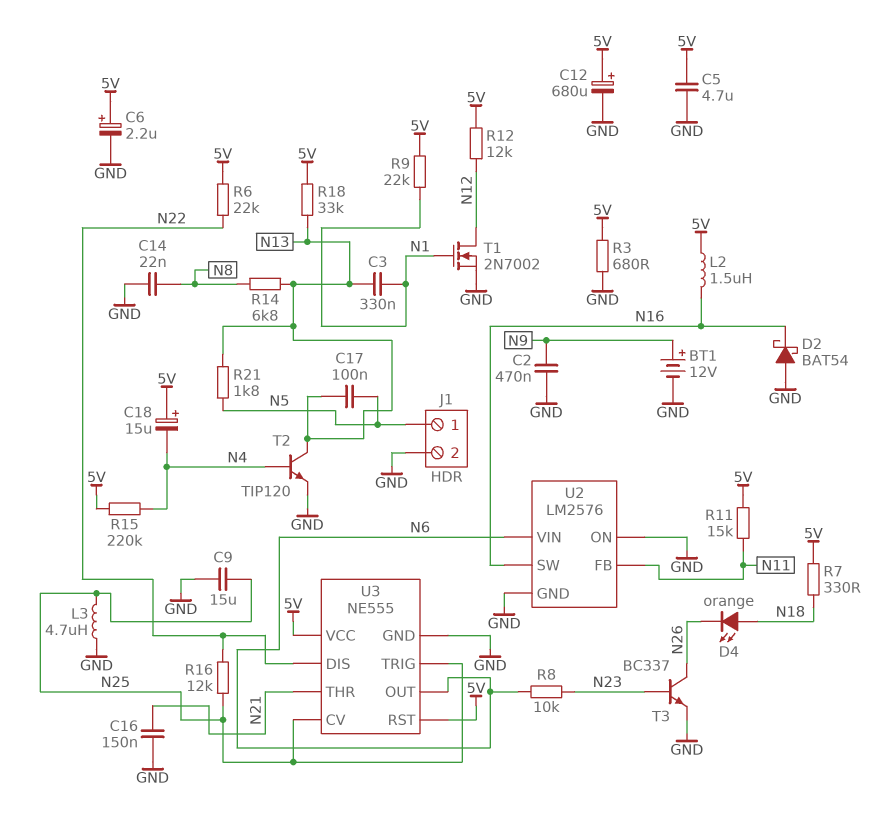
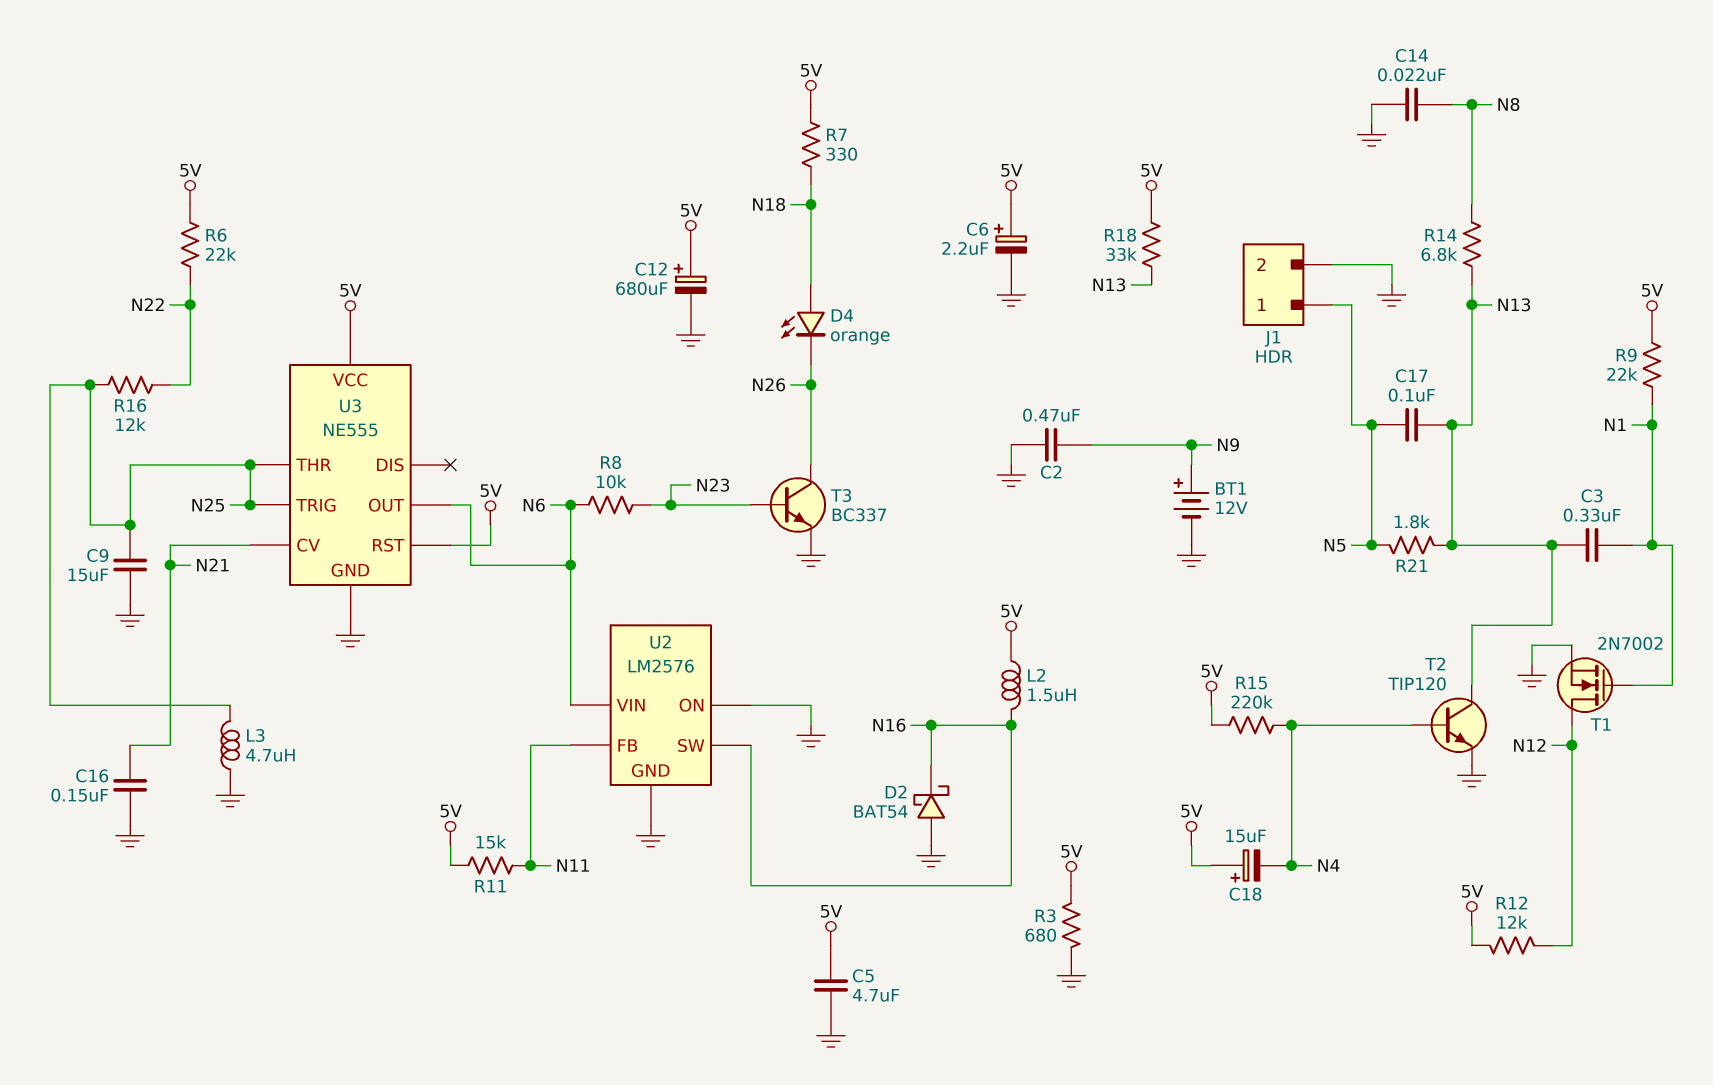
U3 pin CV: N25 -> N21
U3 pin DIS: N22 -> none
U3 pin THR: N21 -> N25

